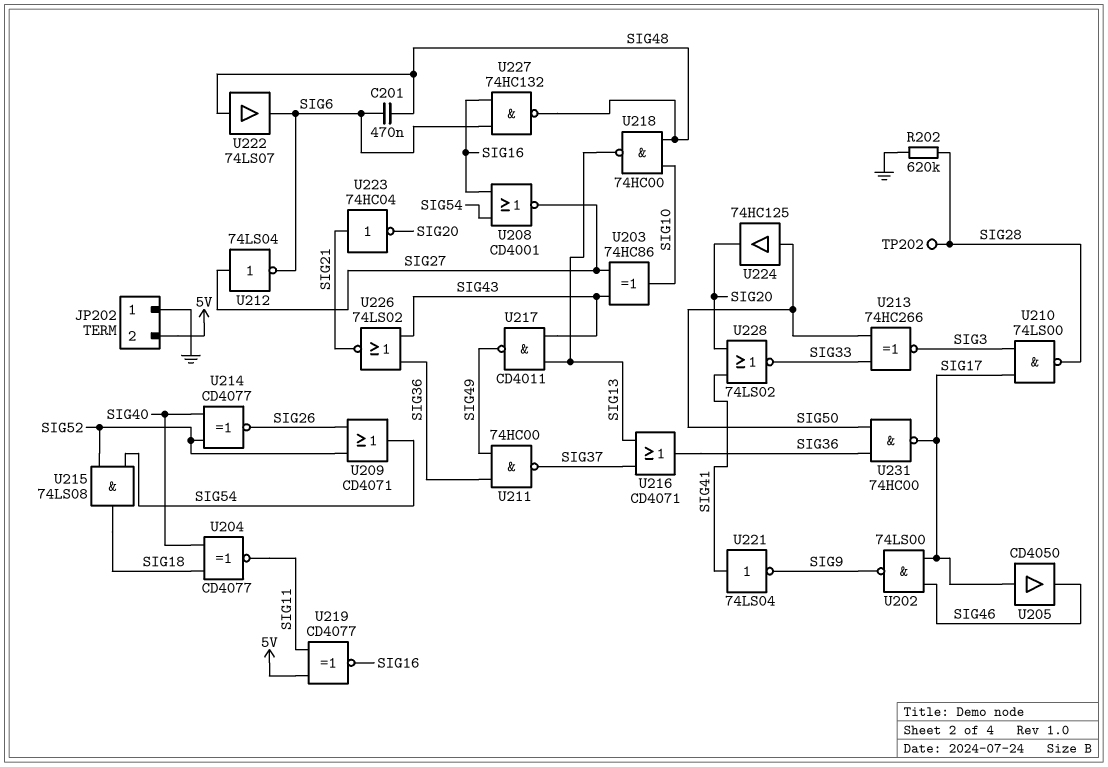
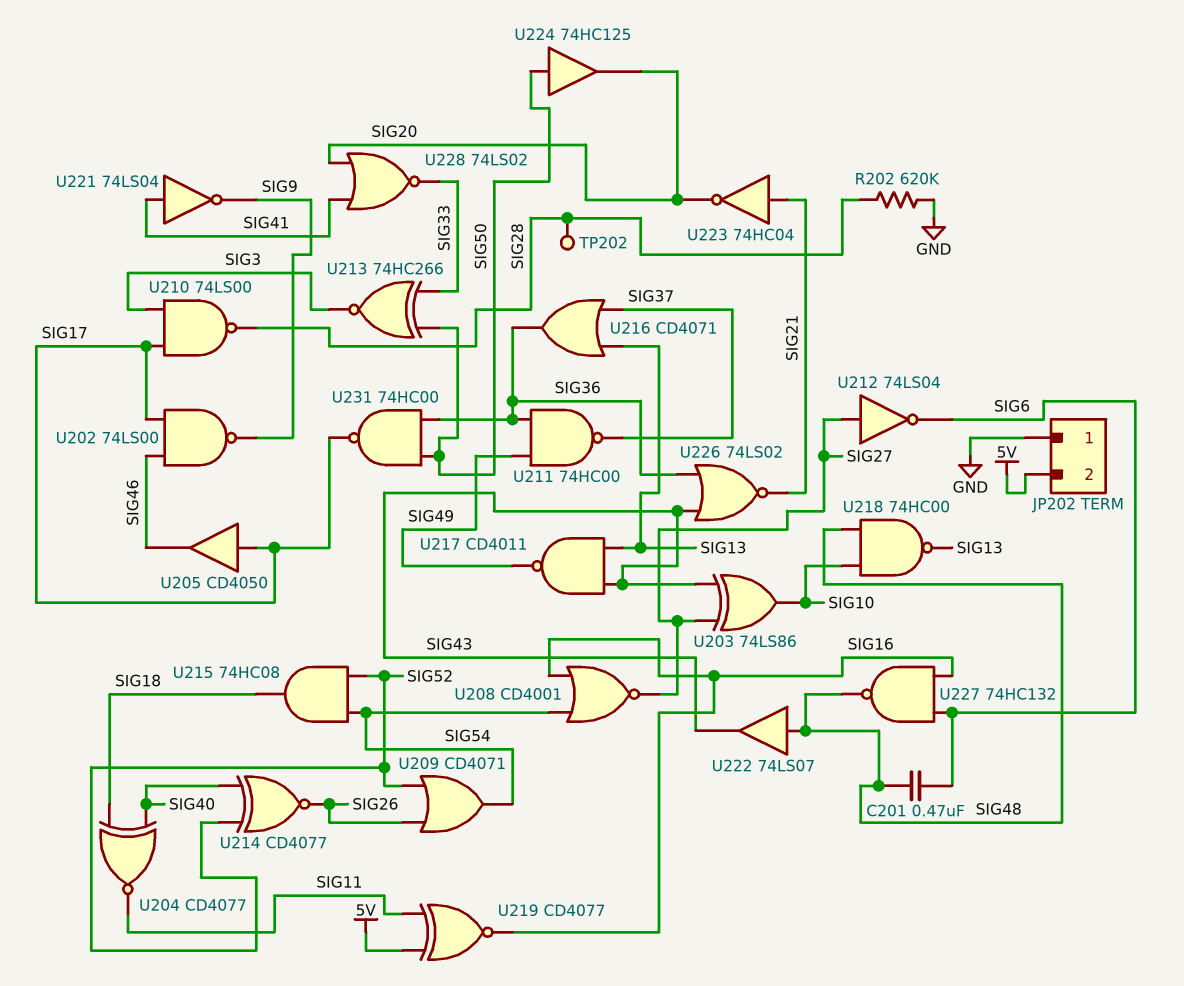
U203: XOR 74HC86 (in SIG27, in SIG43, out SIG10) -> XOR 74LS86 (in SIG27, in SIG43, out SIG10)
U215: AND 74LS08 (in SIG52, in SIG54, out SIG18) -> AND 74HC08 (in SIG52, in SIG54, out SIG18)
U222: buffer 74LS07 (in SIG48, out SIG6) -> buffer 74LS07 (in SIG48, out SIG43)

